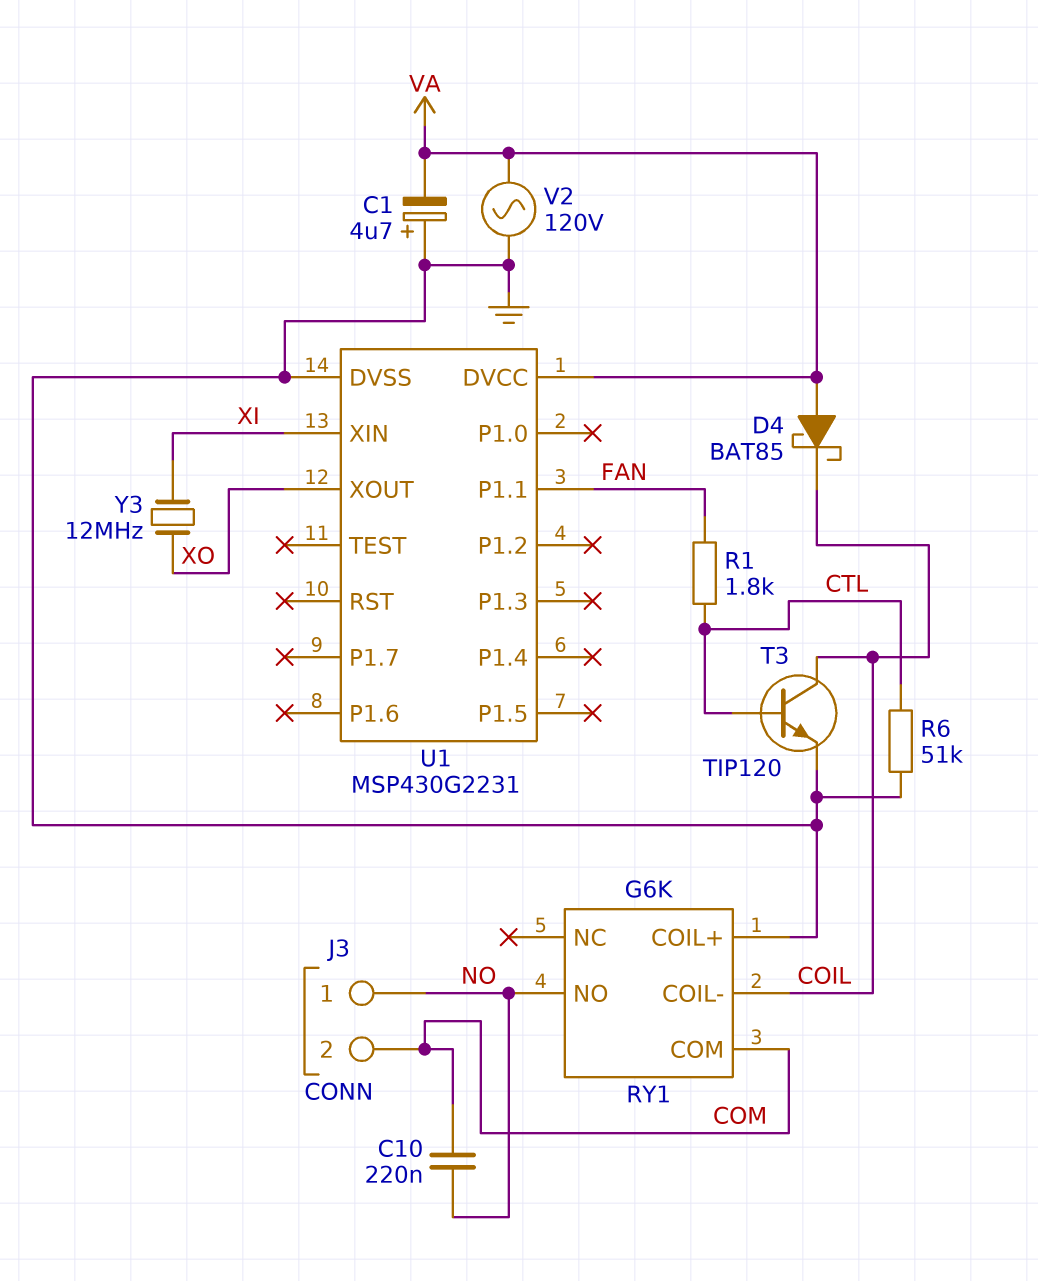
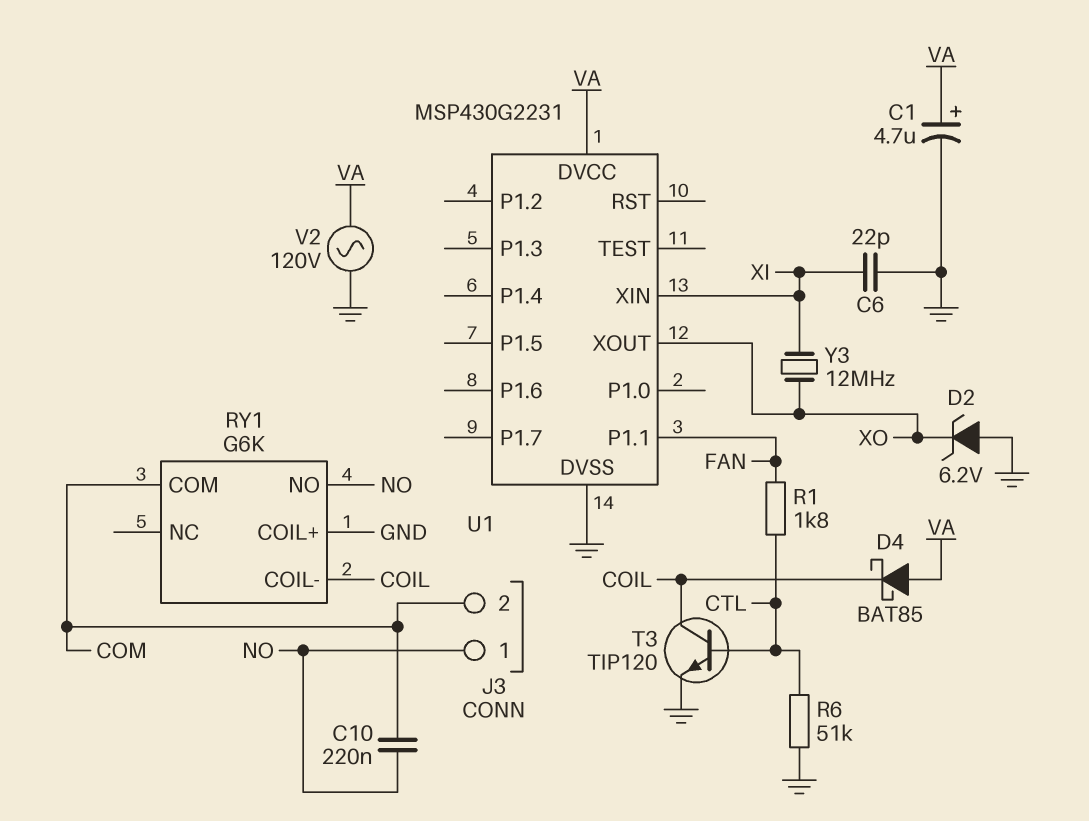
C1: 4.7uF (plus GND, minus VA) -> 4.7uF (plus VA, minus GND)
C6: none -> 22pF (GND, XI)
D2: none -> zener 6.2V (A GND, K XO)

